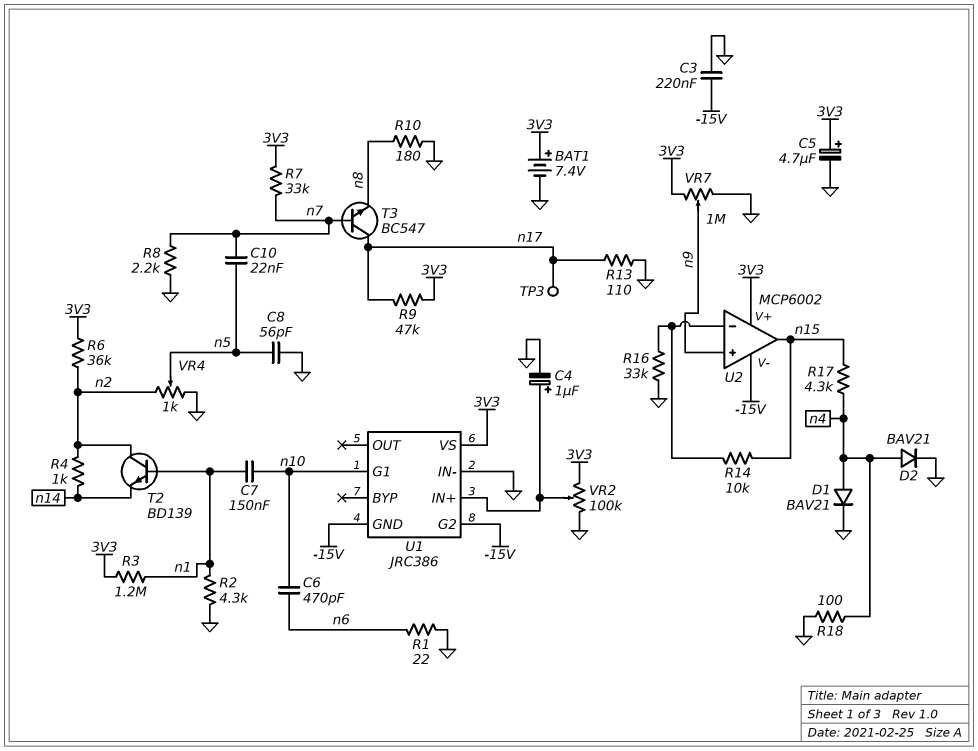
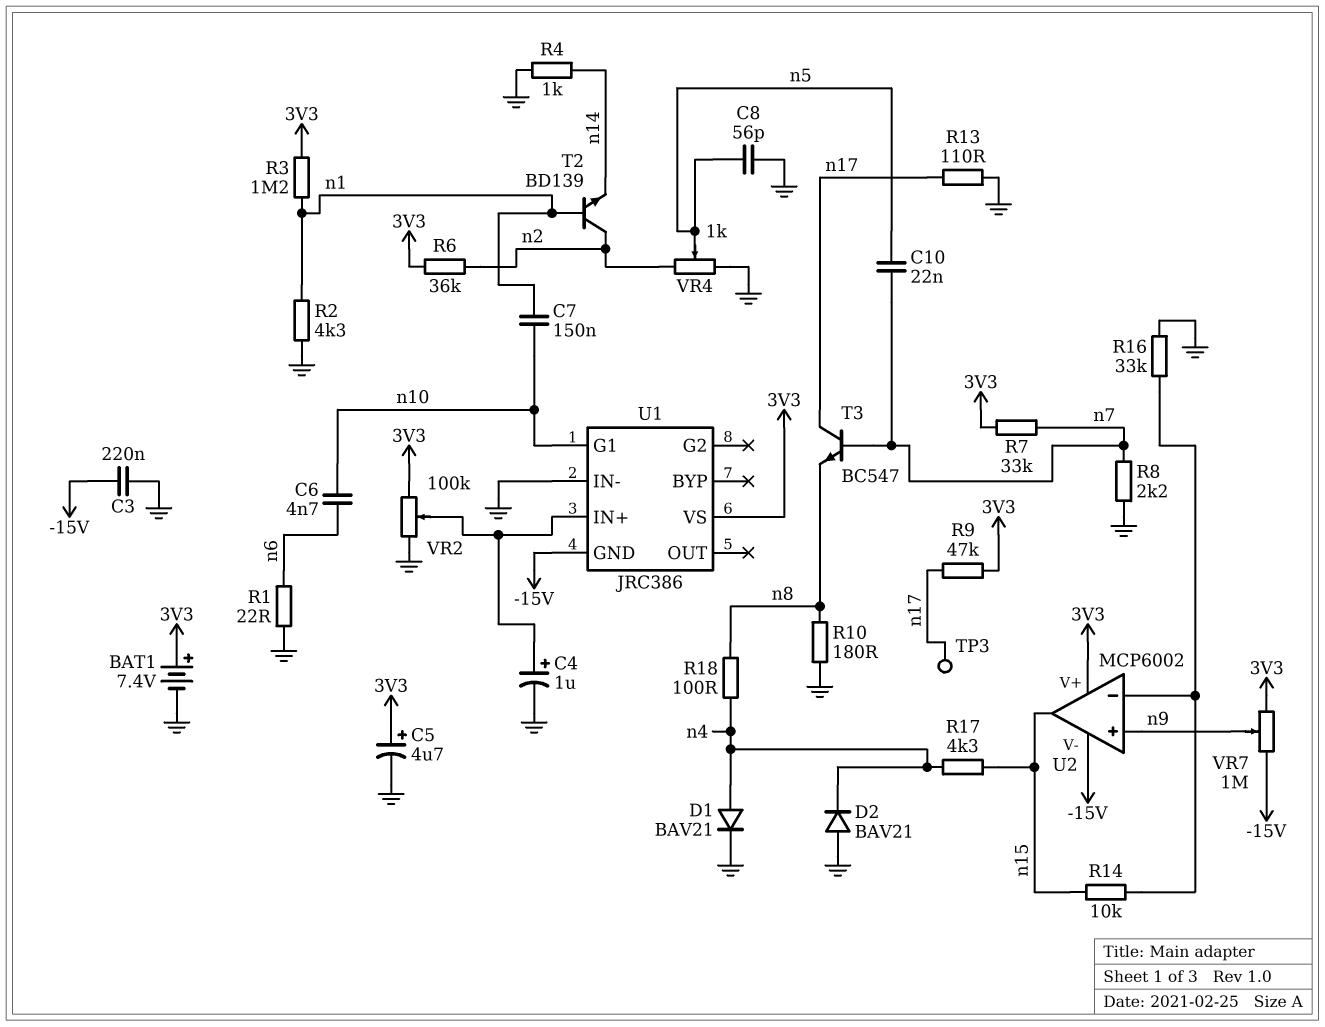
C6: 470pF (n6, n10) -> 4.7nF (n6, n10)
D2: diode BAV21 (A n4, K GND) -> diode BAV21 (A GND, K n4)
R4: 1k (n2, n14) -> 1k (GND, n14)
R18: 100 (GND, n4) -> 100 (n4, n8)
U1 pin G2: -15V -> none
VR7: 1M (3V3, GND, wiper n9) -> 1M (-15V, 3V3, wiper n9)

